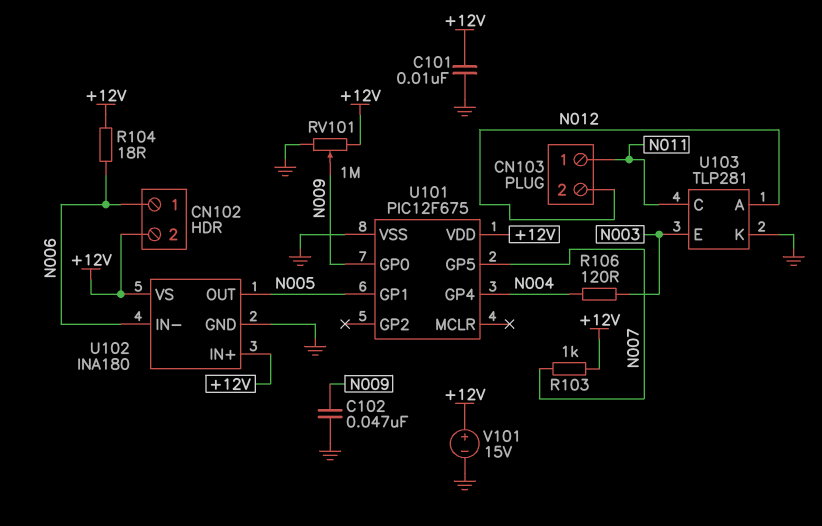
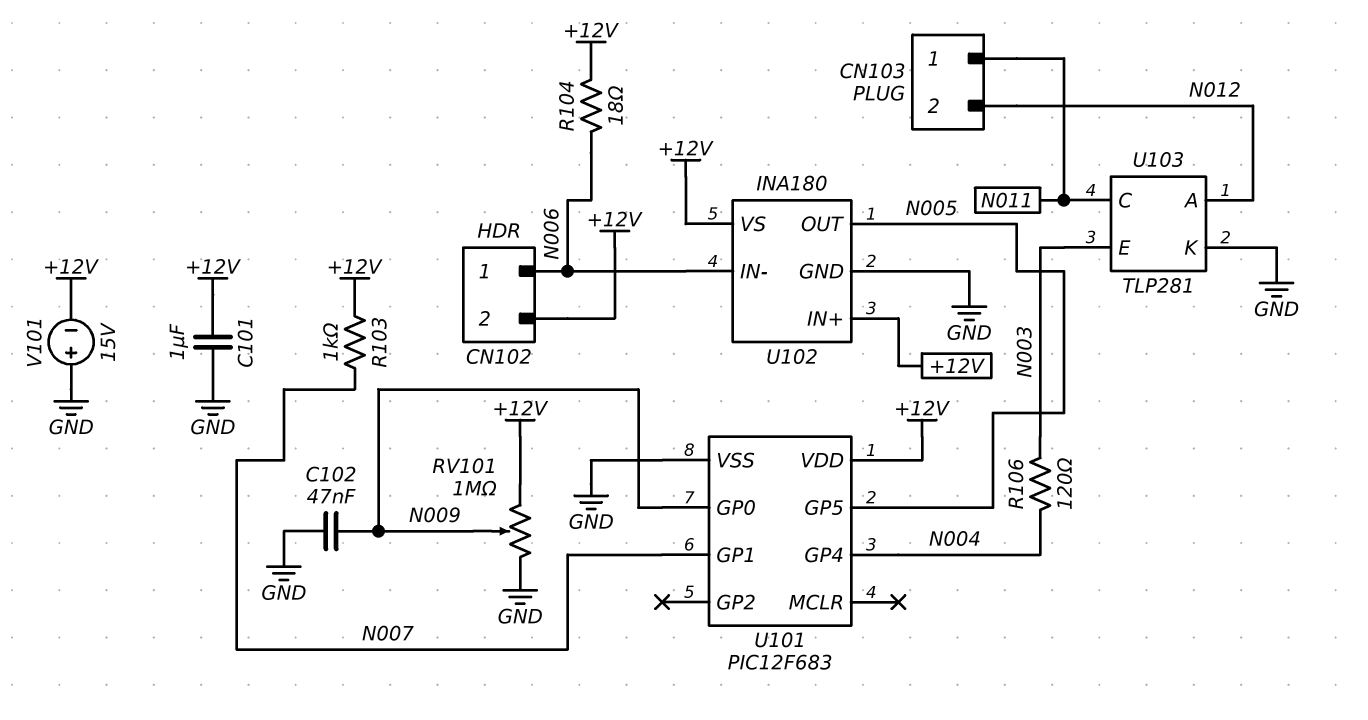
C101: 10nF (+12V, GND) -> 1uF (+12V, GND)
U101: PIC12F675 -> PIC12F683
U101 pin GP1: N005 -> N007
U101 pin GP5: N007 -> N005
V101: 15V (plus +12V, minus GND) -> 15V (plus GND, minus +12V)

